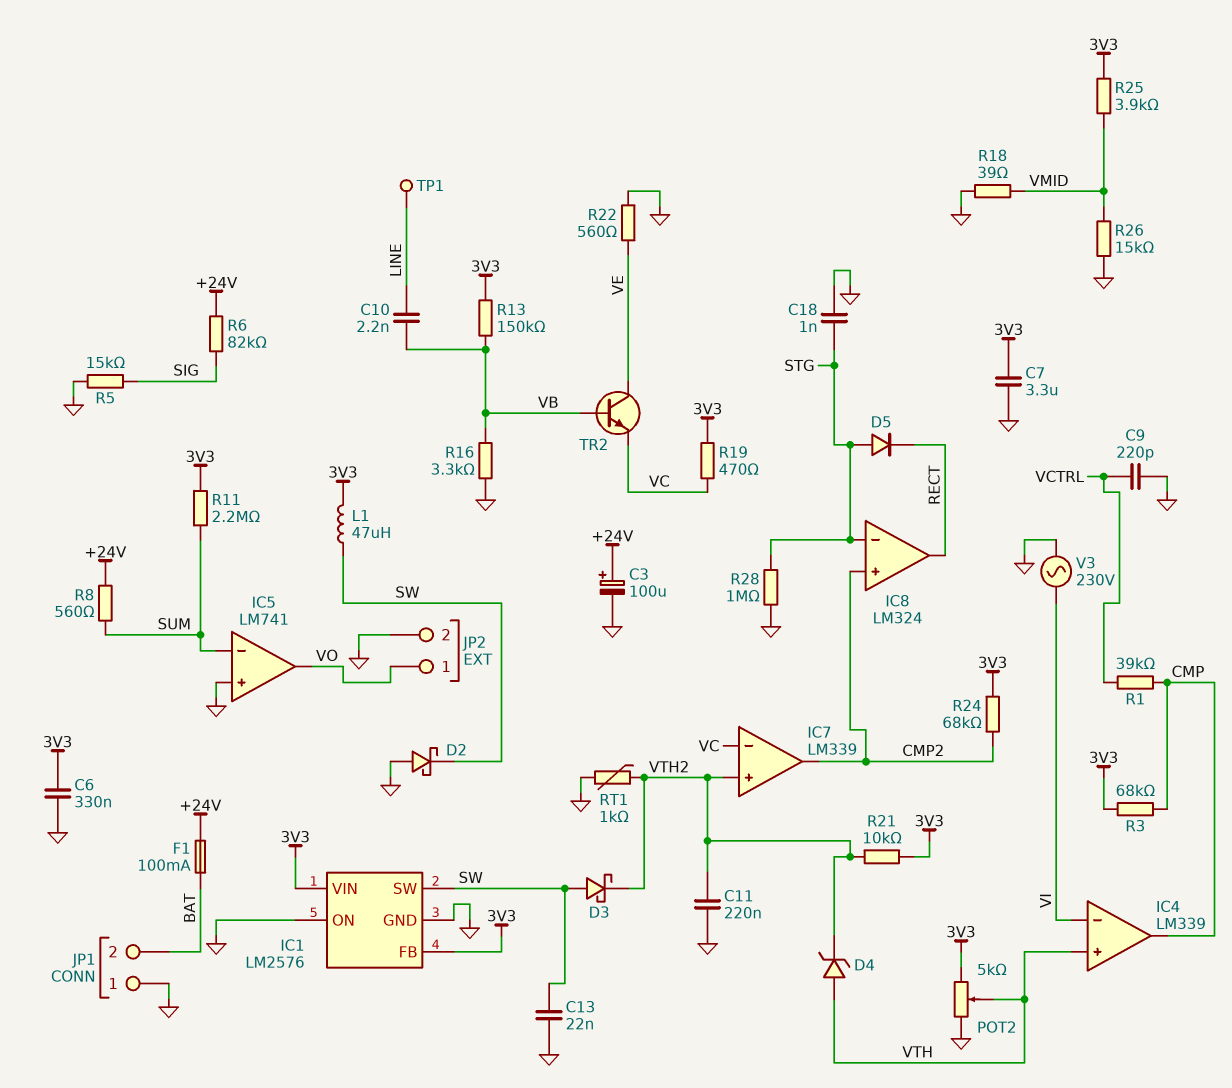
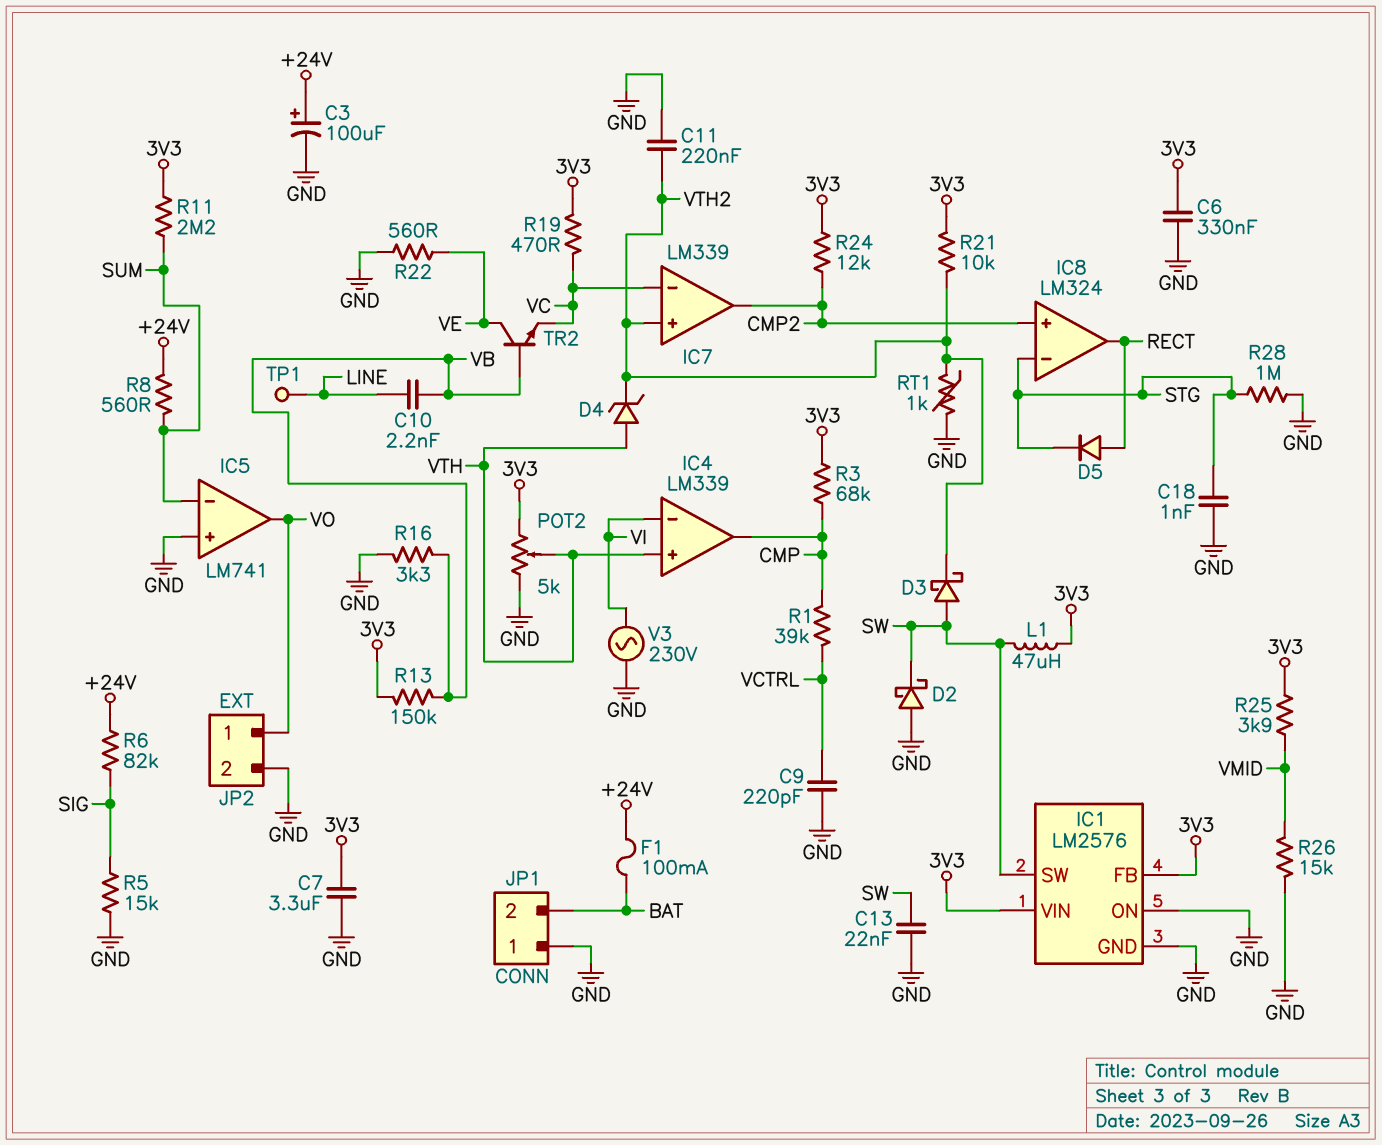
D5: diode (A STG, K RECT) -> diode (A RECT, K STG)
R18: 39 (GND, VMID) -> none
R24: 68k (3V3, CMP2) -> 12k (3V3, CMP2)

